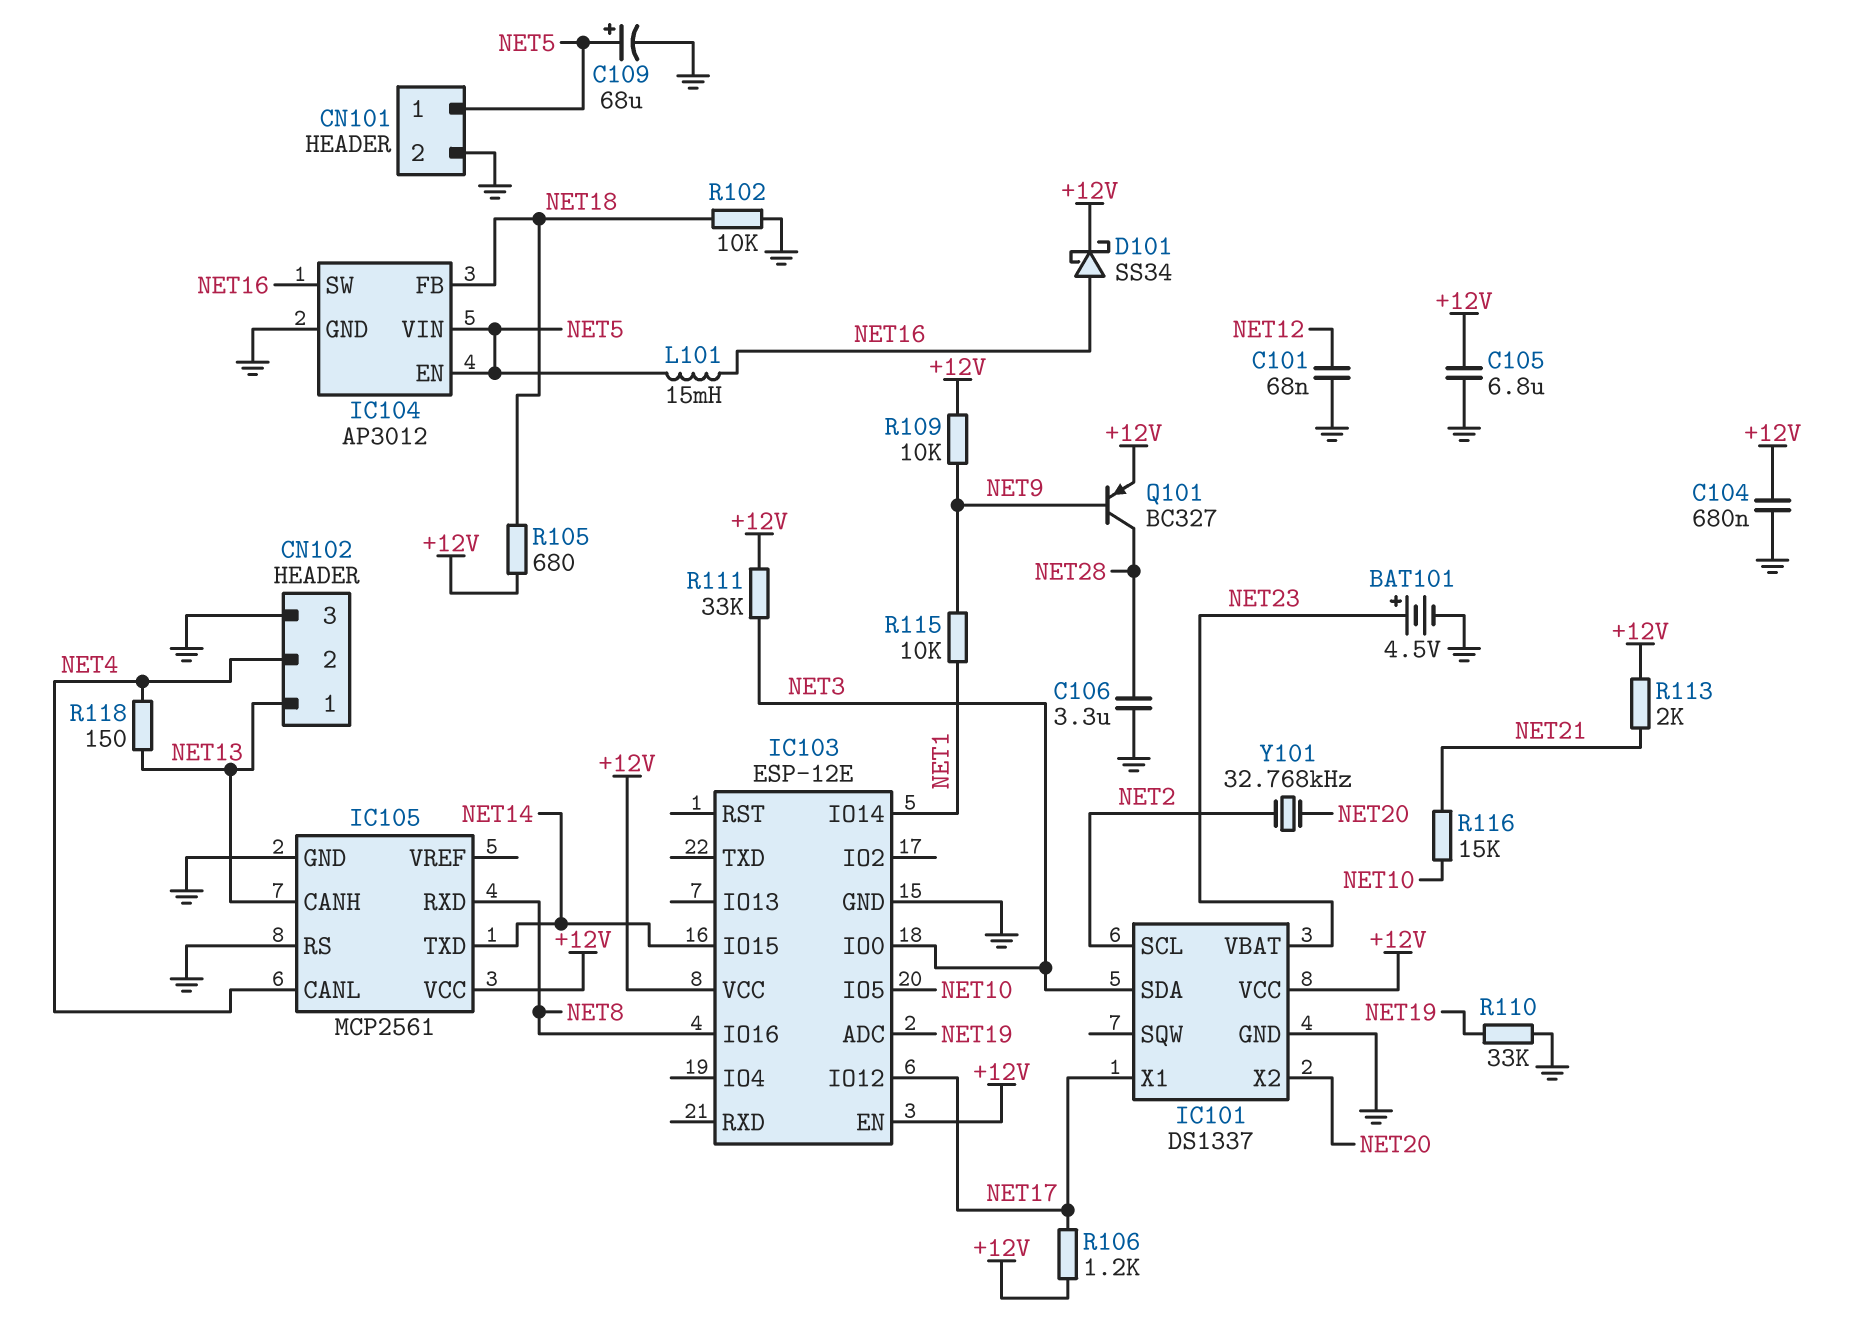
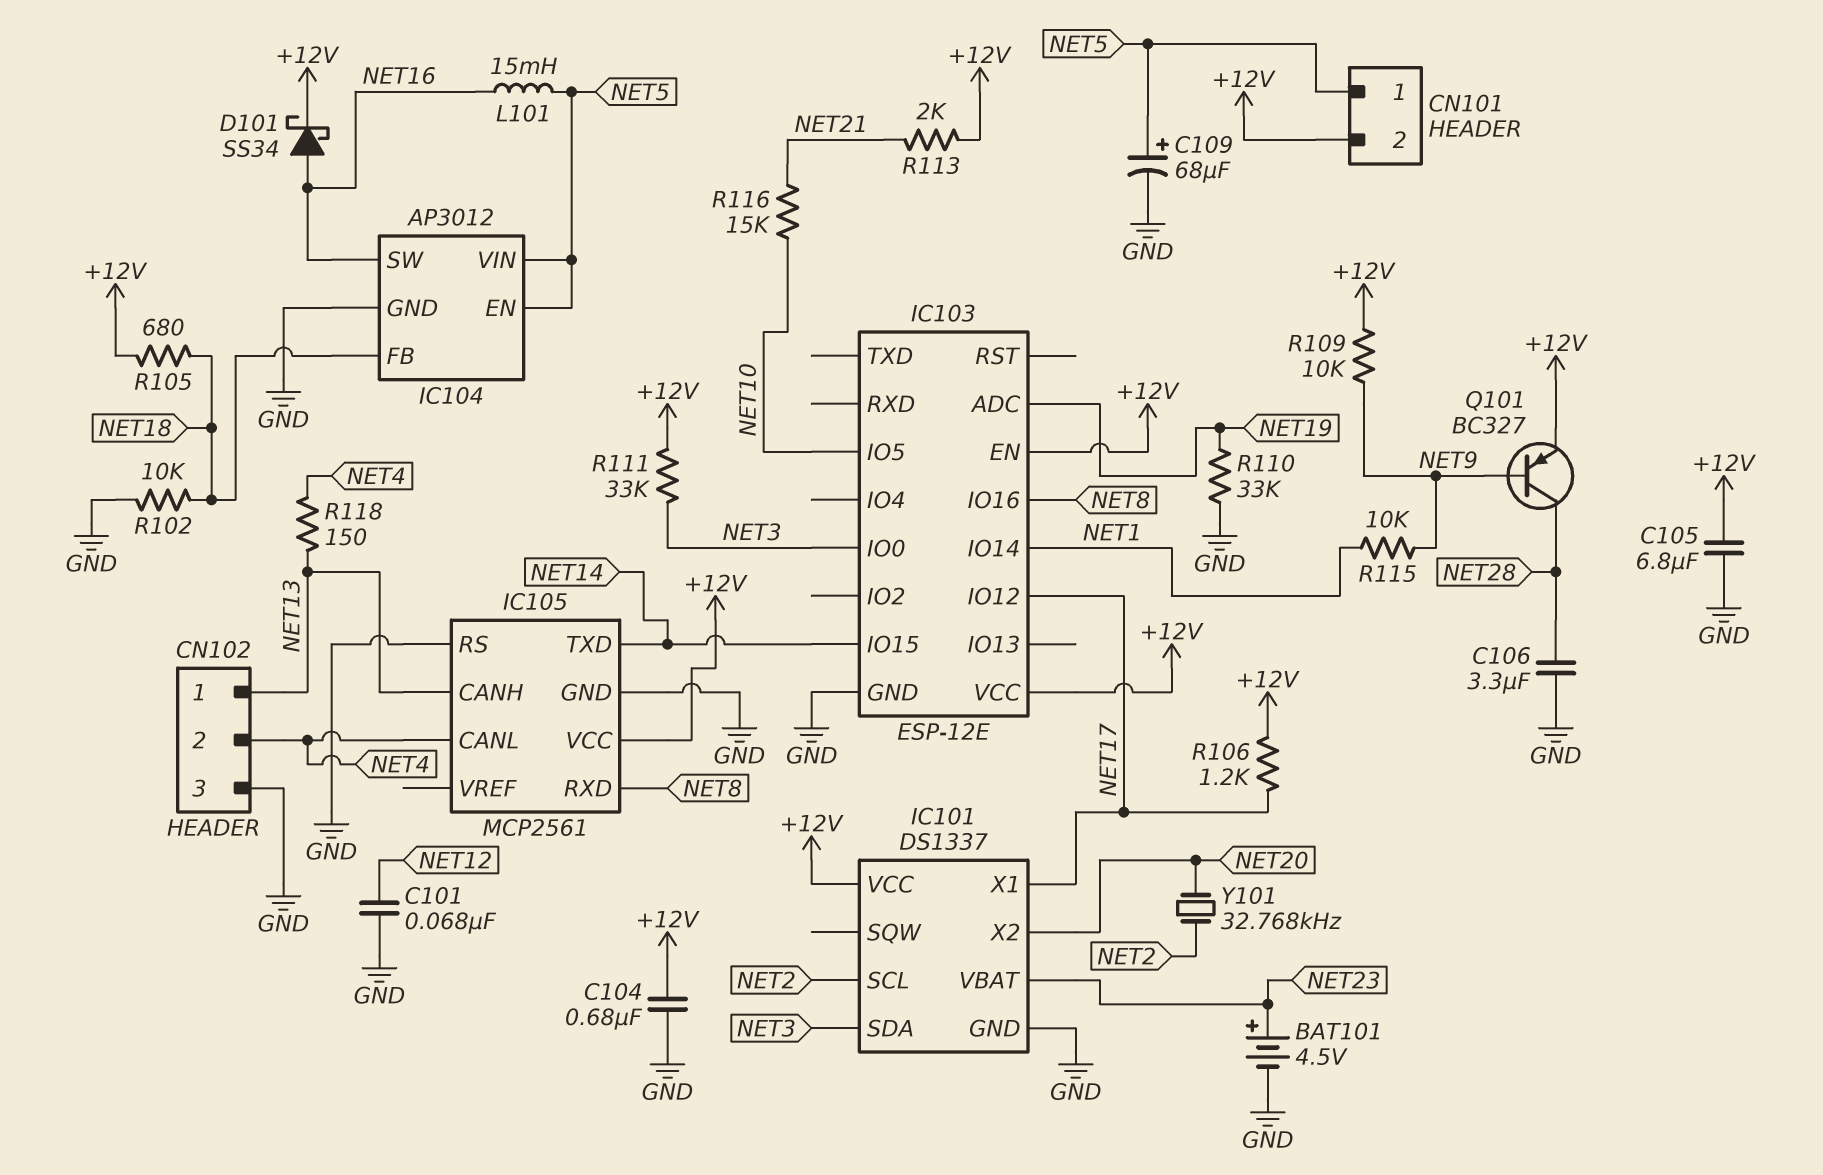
CN101 pin 2: GND -> +12V

